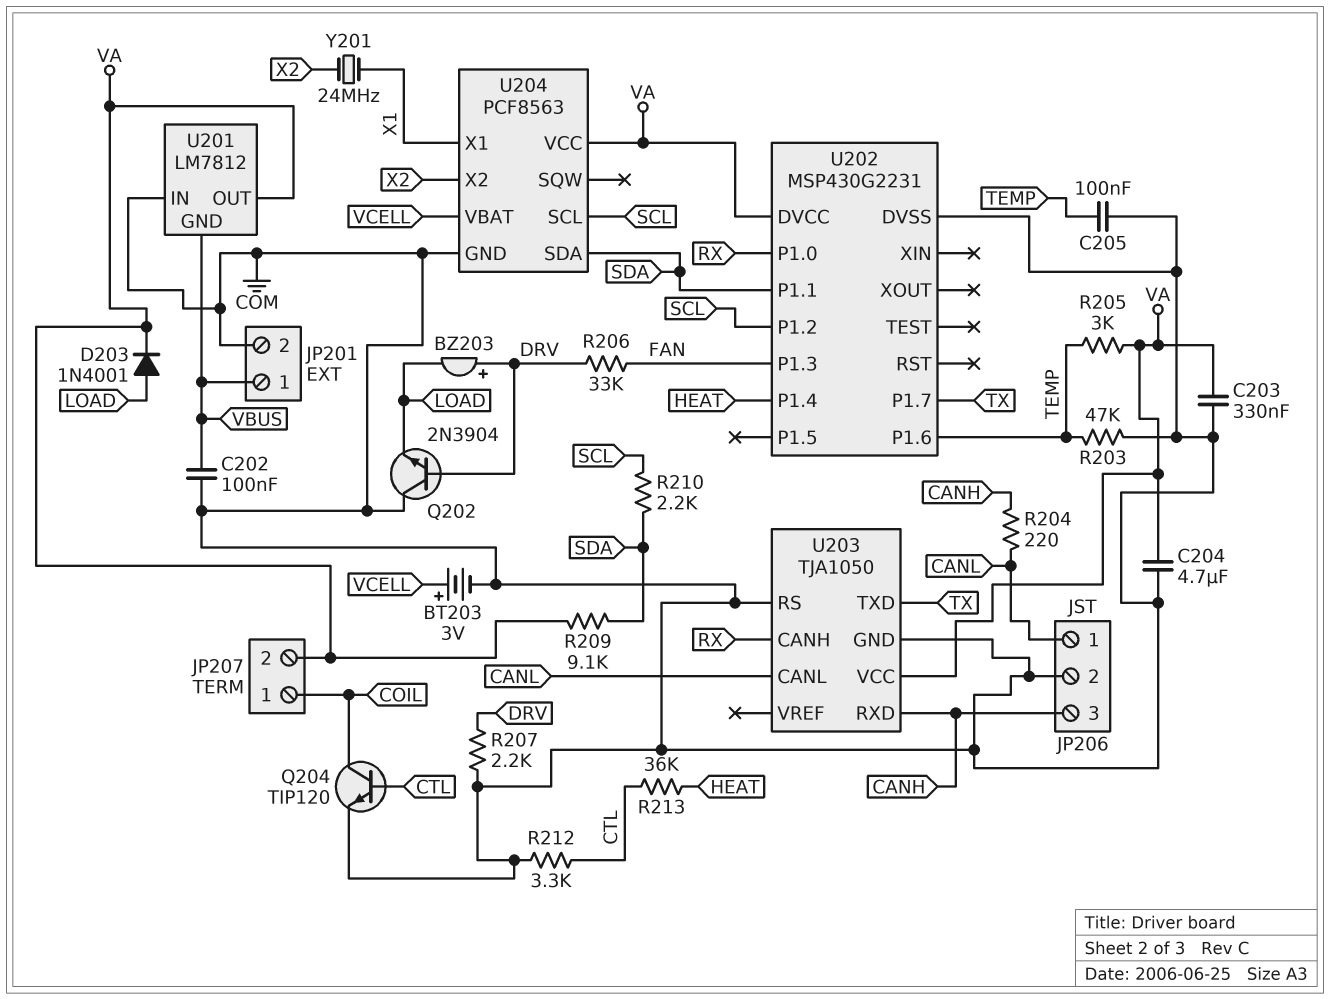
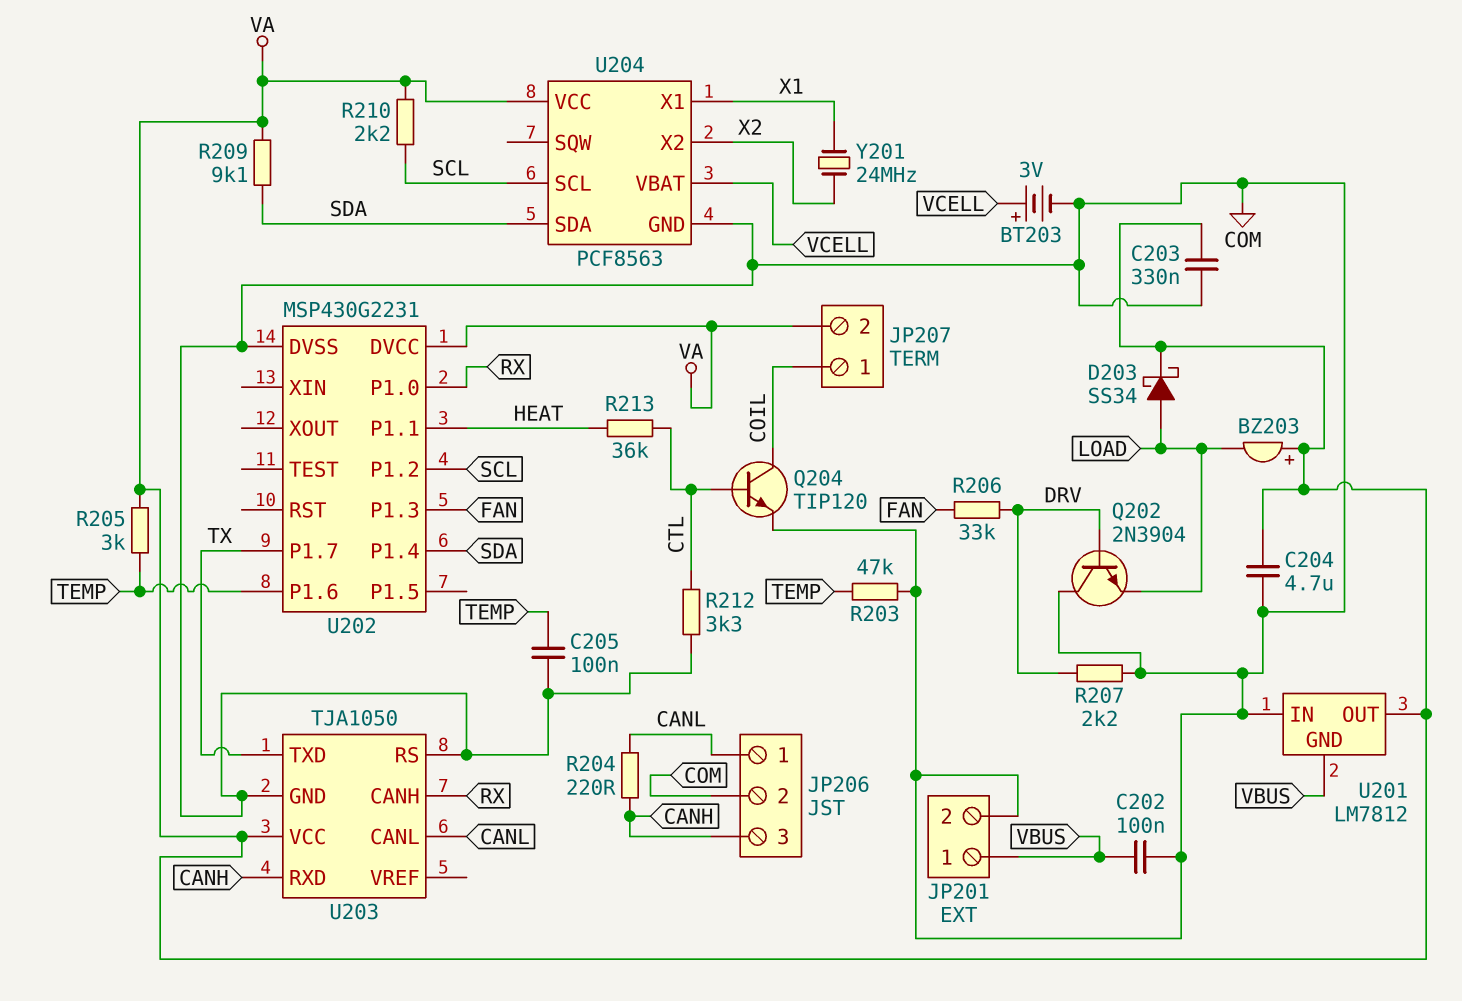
BZ203: buzzer (plus DRV, minus LOAD) -> buzzer (plus VA, minus LOAD)
D203: diode 1N4001 (A LOAD, K VA) -> schottky SS34 (A LOAD, K VA)
R210: 2.2k (SCL, SDA) -> 2.2k (SCL, VA)
U202 pin P1.1: SDA -> HEAT
U202 pin P1.4: HEAT -> SDA

